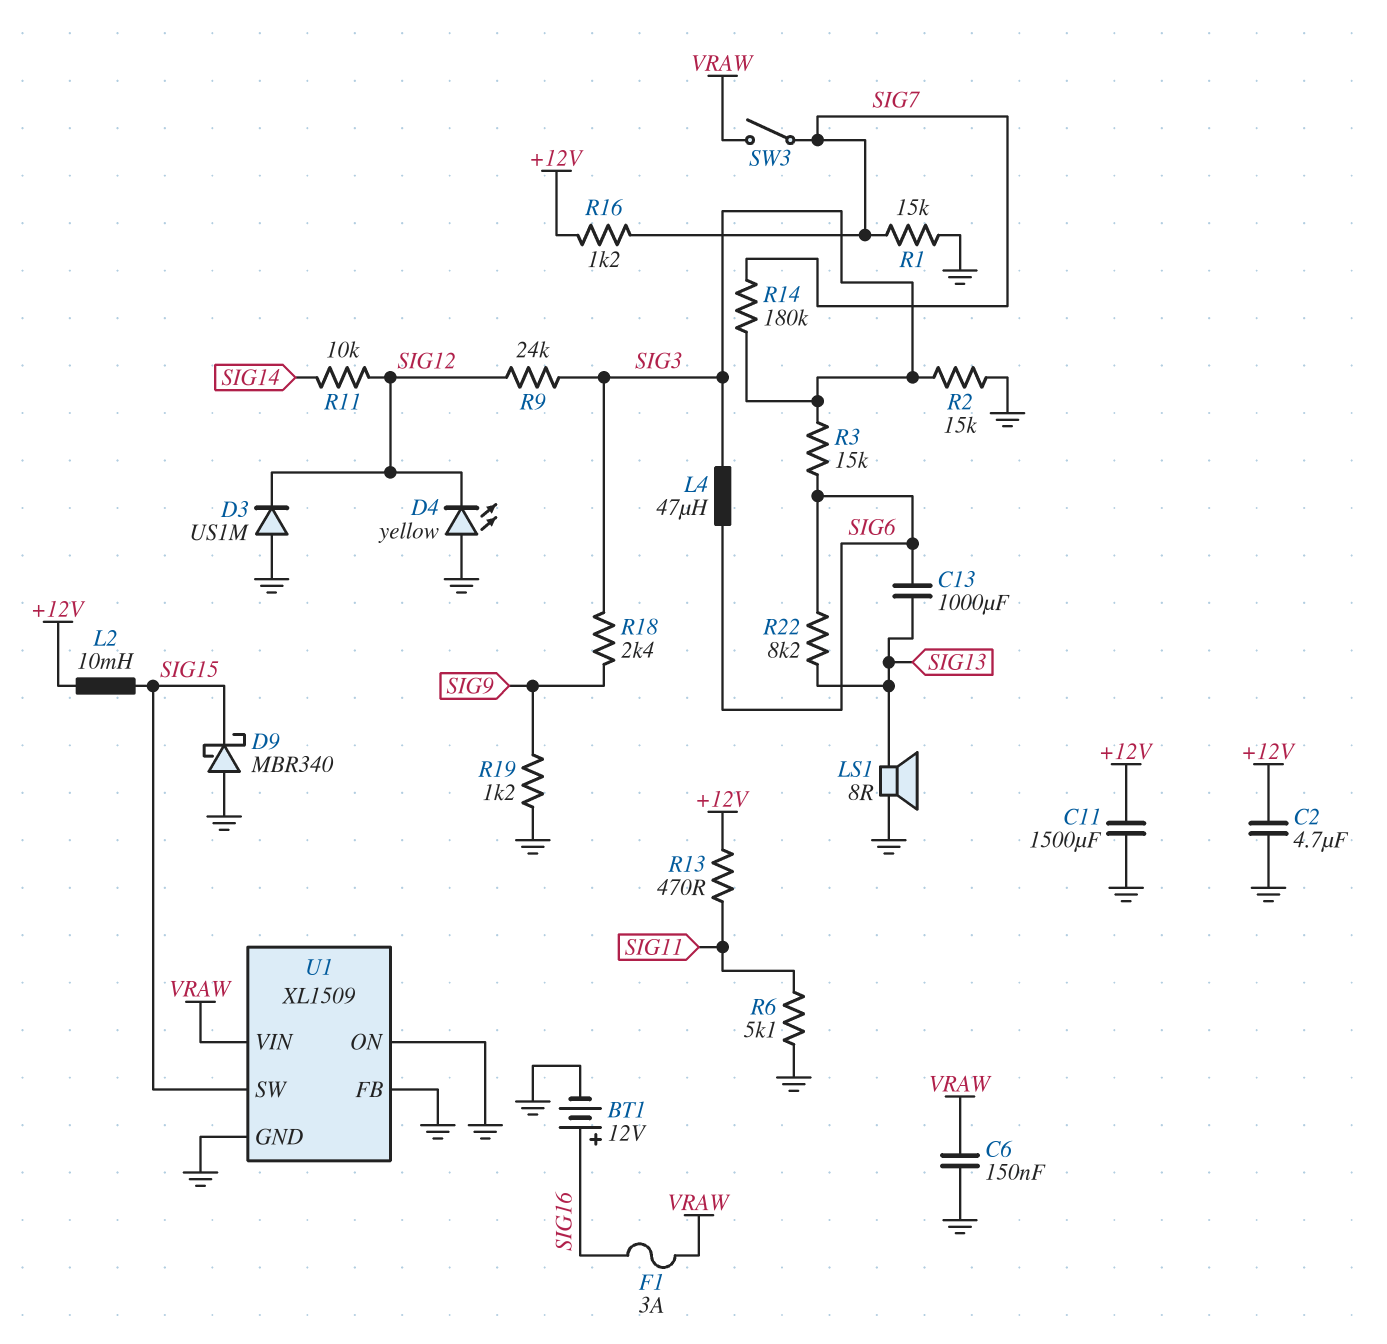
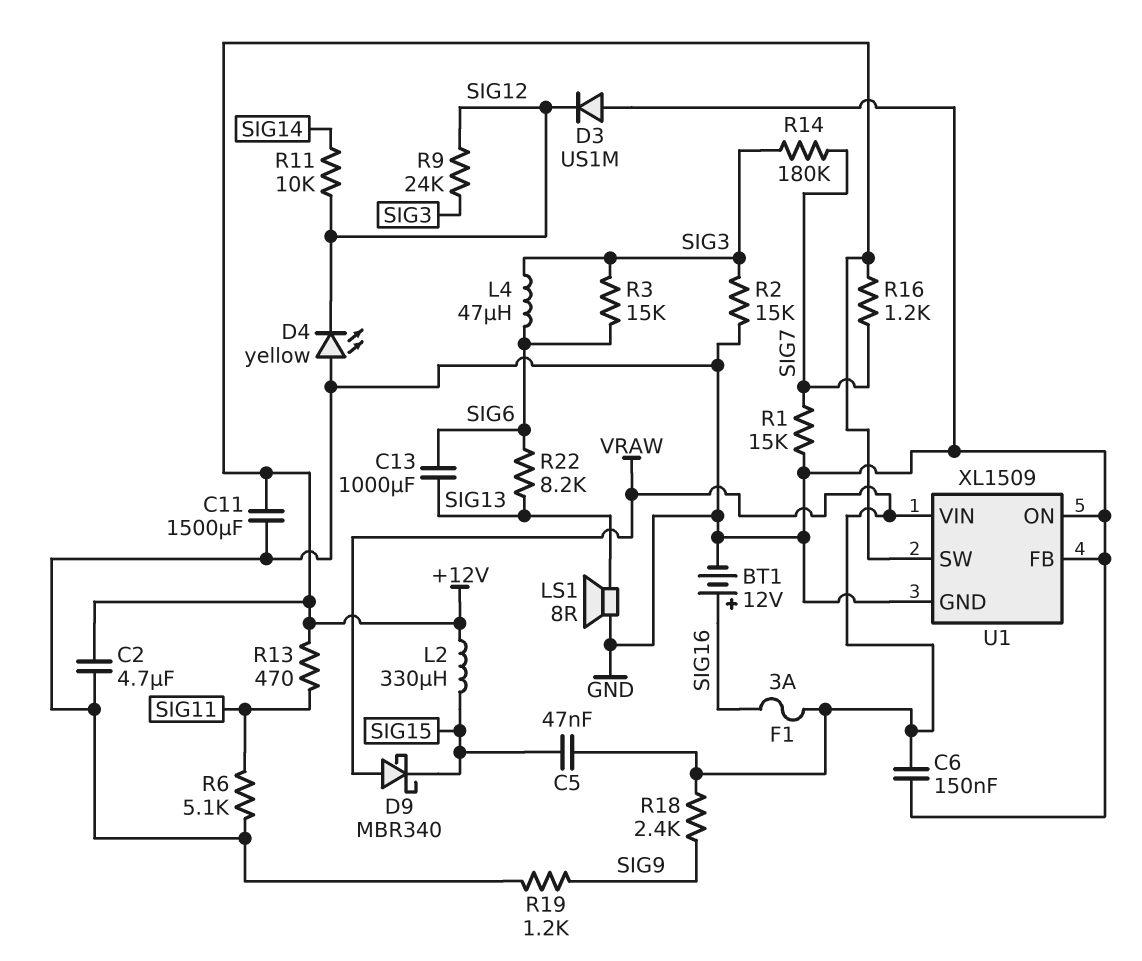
C5: none -> 47nF (SIG15, VRAW)
D9: schottky MBR340 (A GND, K SIG15) -> schottky MBR340 (A VRAW, K SIG15)
L2: 10mH (+12V, SIG15) -> 330uH (+12V, SIG15)
R18: 2.4k (SIG3, SIG9) -> 2.4k (SIG9, VRAW)
SW3: switch (SIG7, VRAW) -> none
U1 pin SW: SIG15 -> +12V

